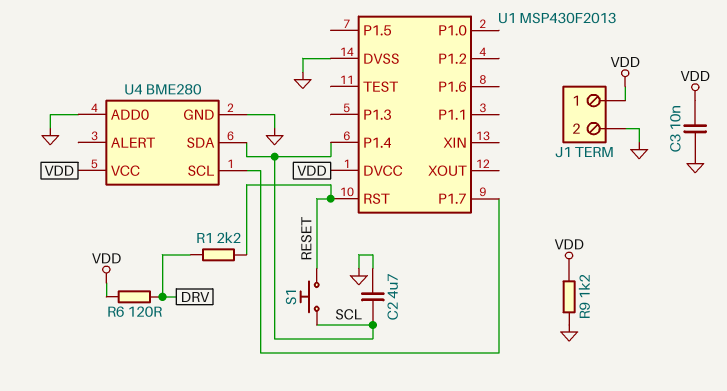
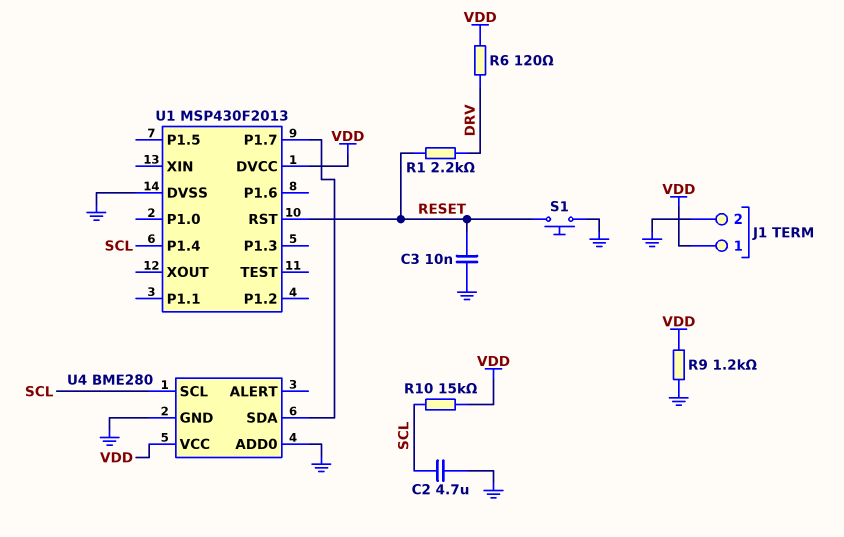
C3: 10nF (GND, VDD) -> 10nF (GND, RESET)
R10: none -> 15k (SCL, VDD)
S1: button (RESET, SCL) -> button (GND, RESET)
U4 pin SCL: U1/P1.7 -> SCL
U4 pin SDA: SCL -> U1/P1.7

